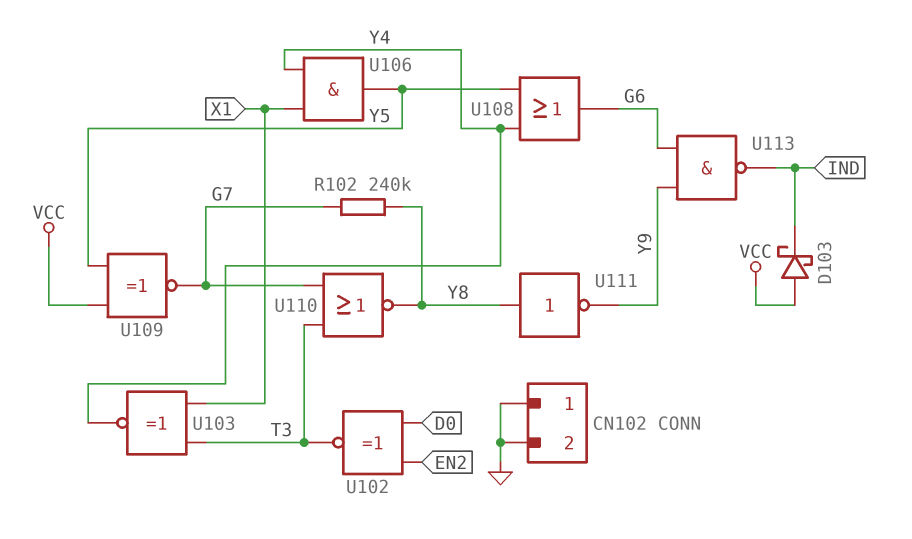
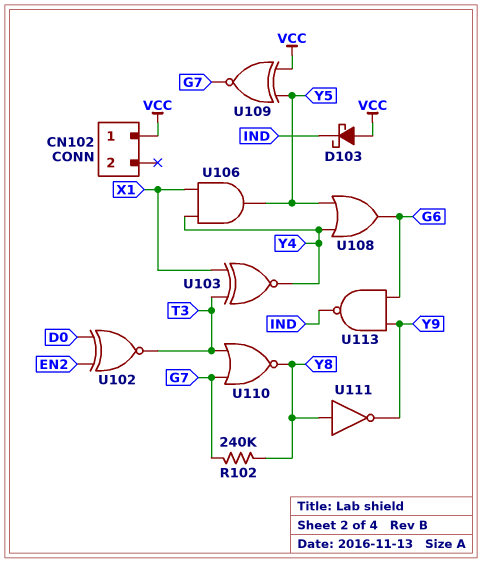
CN102 pin 1: GND -> VCC
CN102 pin 2: GND -> none

